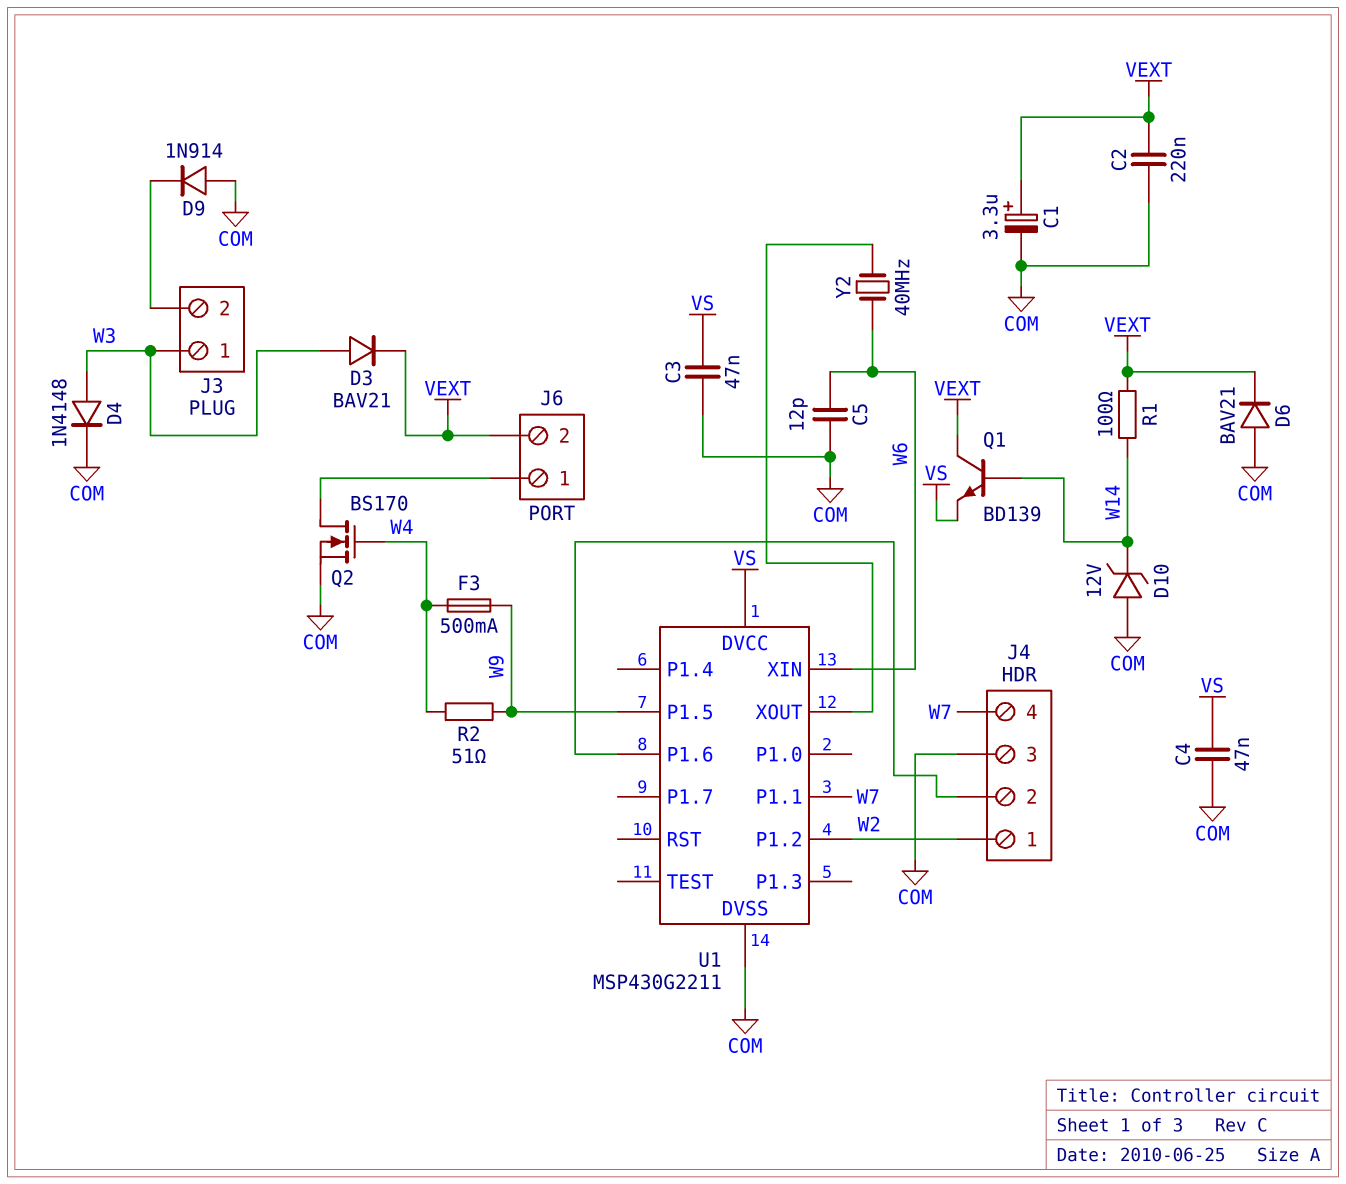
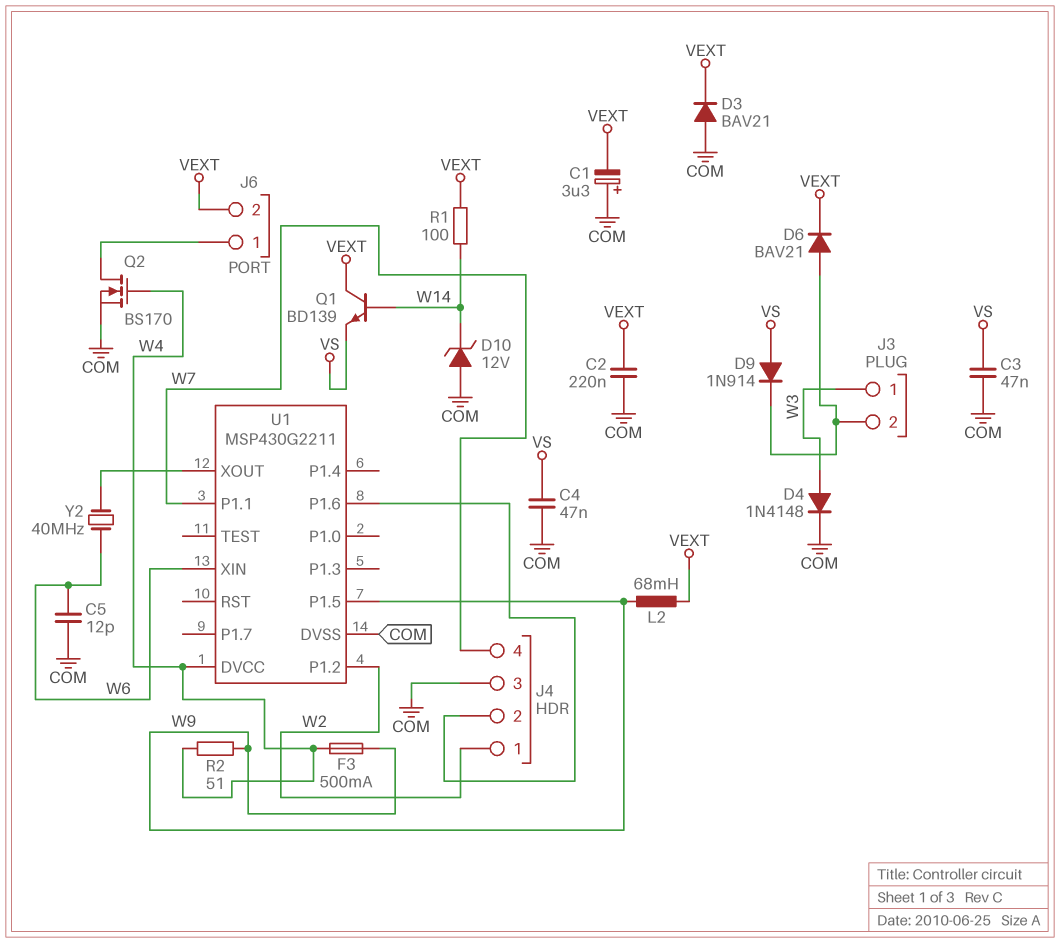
C1: 3.3uF (plus VEXT, minus COM) -> 3.3uF (plus COM, minus VEXT)
D3: diode BAV21 (A W3, K VEXT) -> diode BAV21 (A COM, K VEXT)
D6: diode BAV21 (A COM, K VEXT) -> diode BAV21 (A J3/2, K VEXT)
D9: diode 1N914 (A COM, K J3/2) -> diode 1N914 (A VS, K J3/2)
L2: none -> 68mH (VEXT, W9)
U1 pin DVCC: VS -> W4

